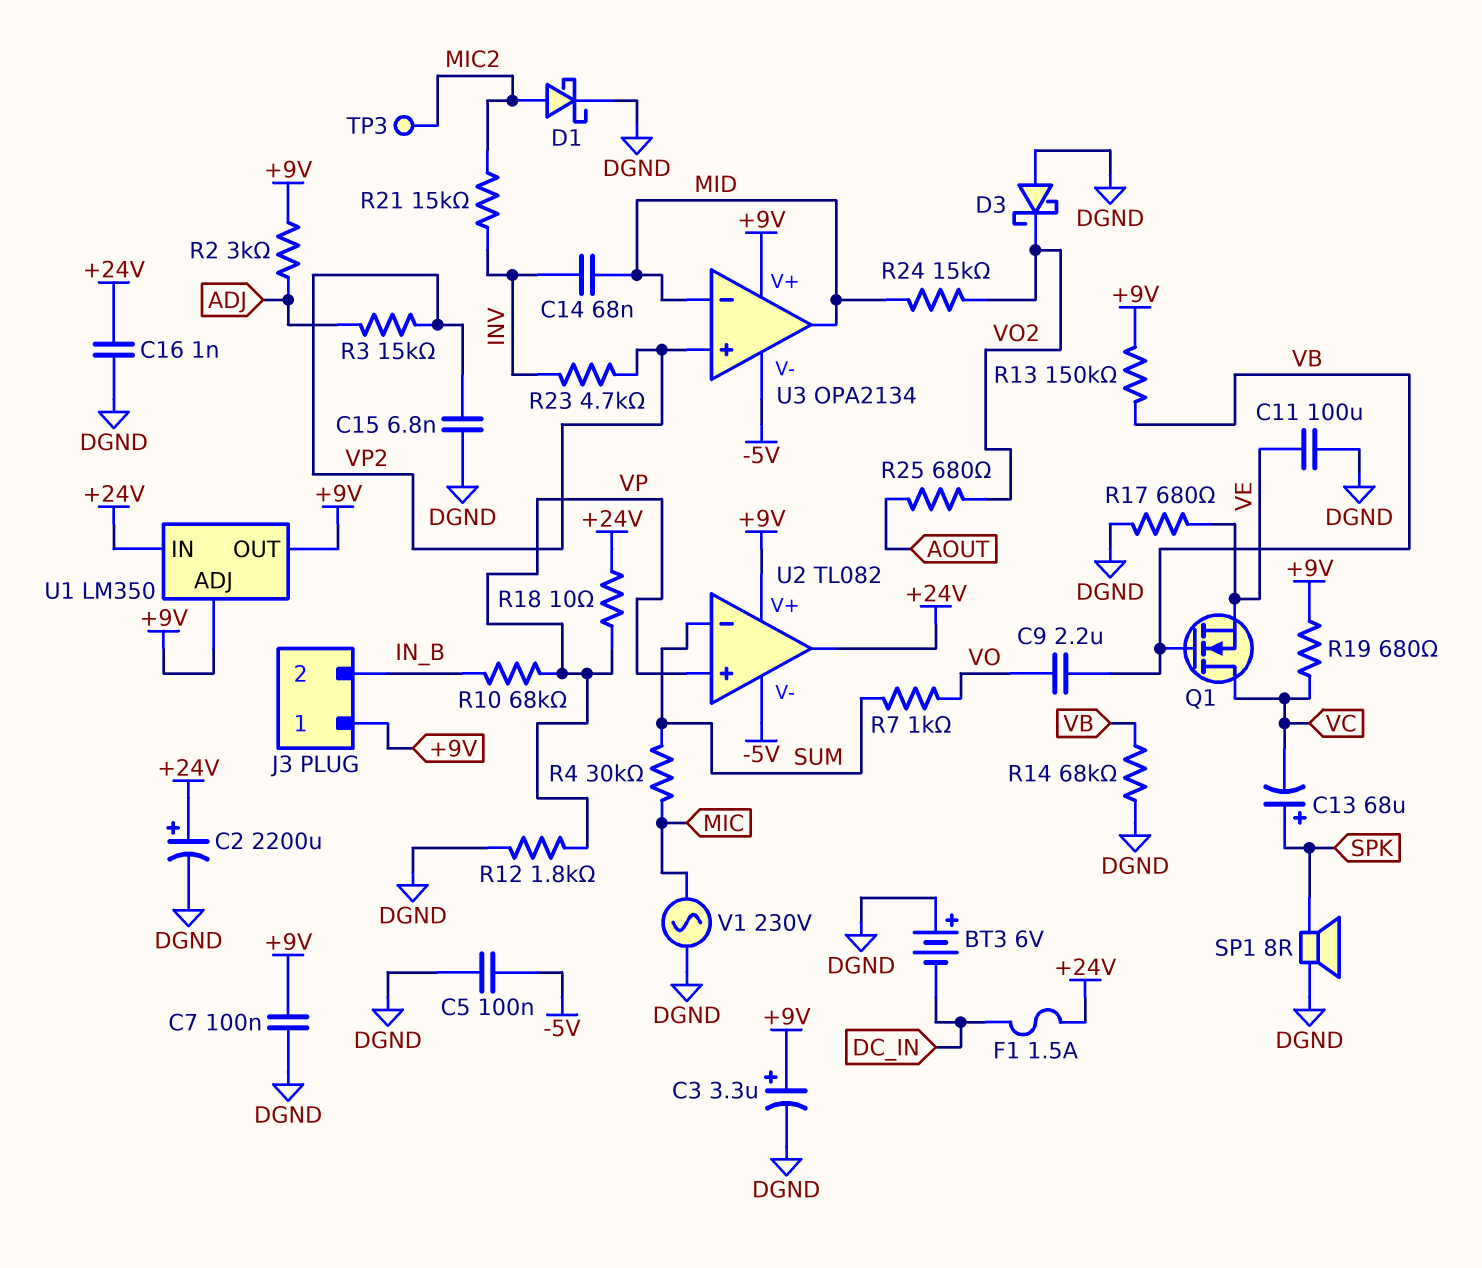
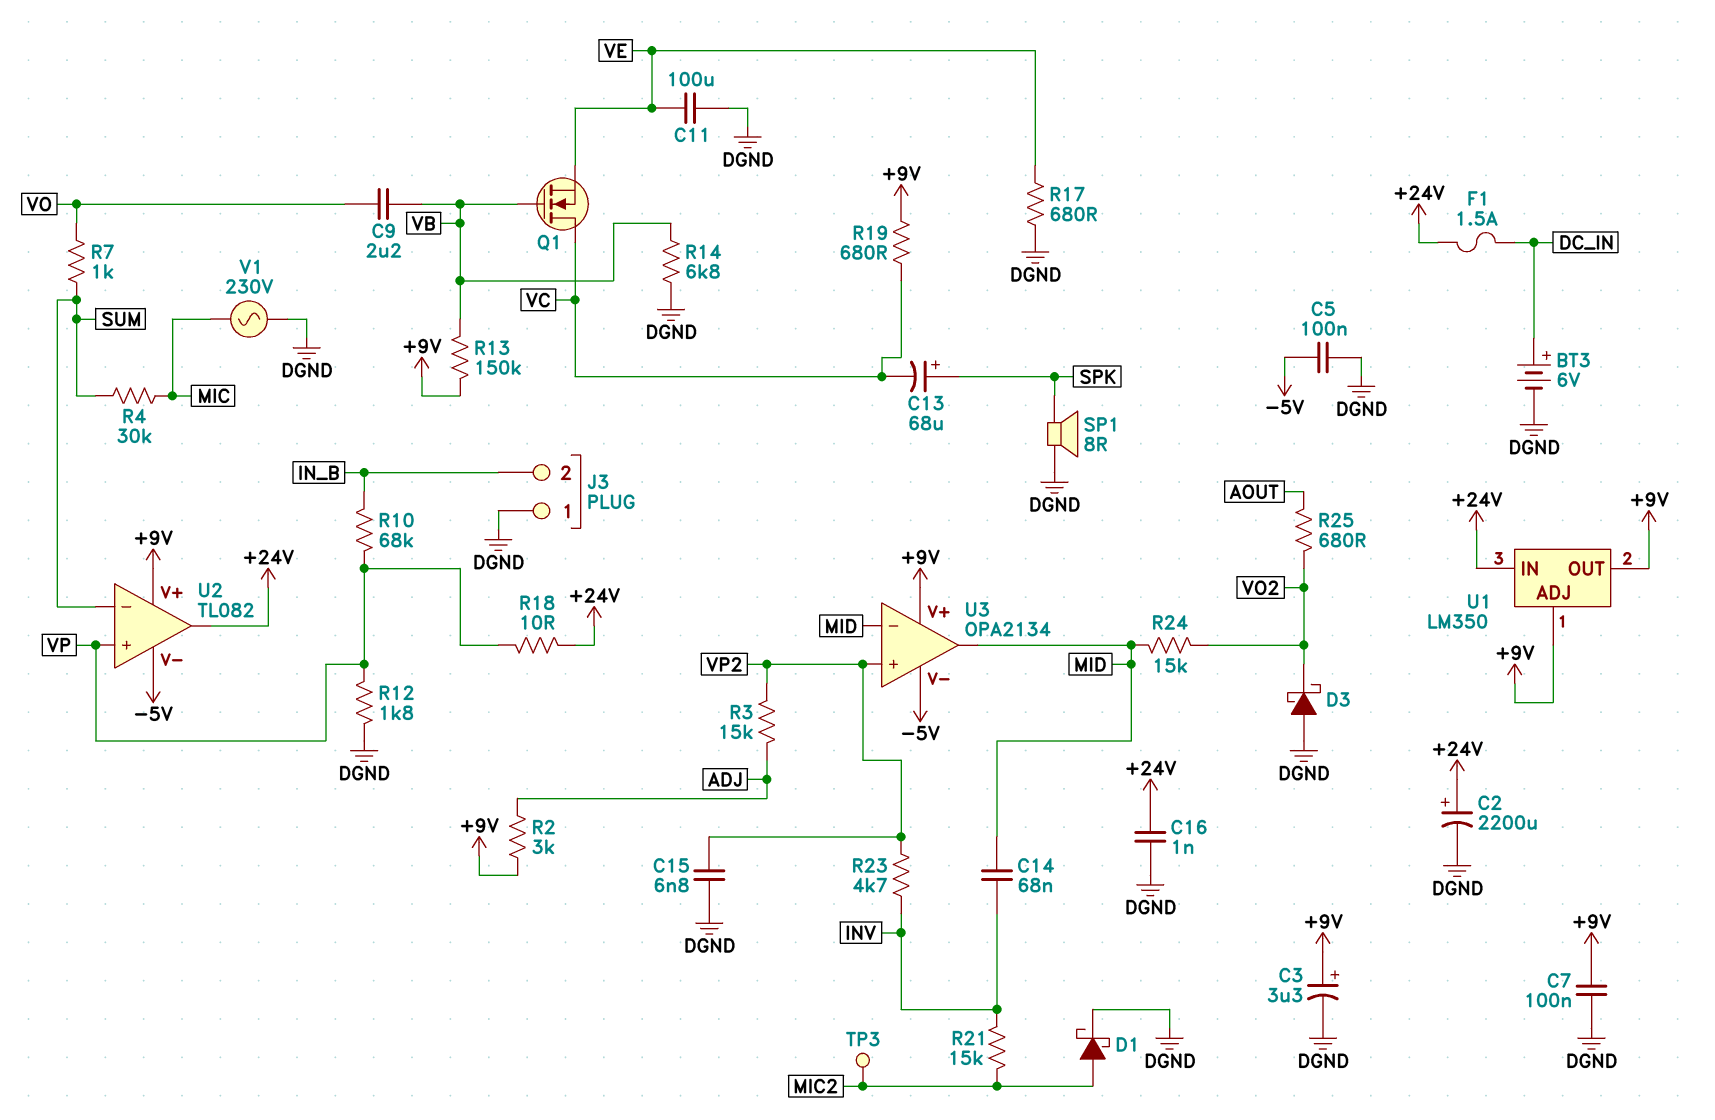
BT3: 6V (plus DGND, minus DC_IN) -> 6V (plus DC_IN, minus DGND)
J3 pin 1: +9V -> DGND
R14: 68k (DGND, VB) -> 6.8k (DGND, VB)

